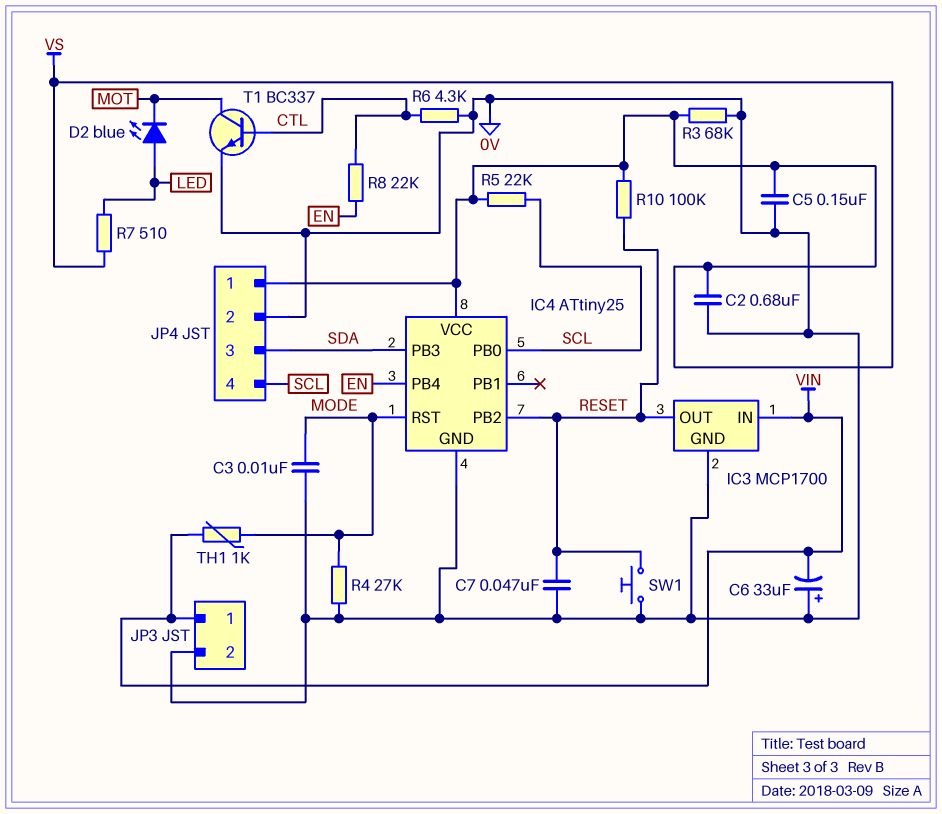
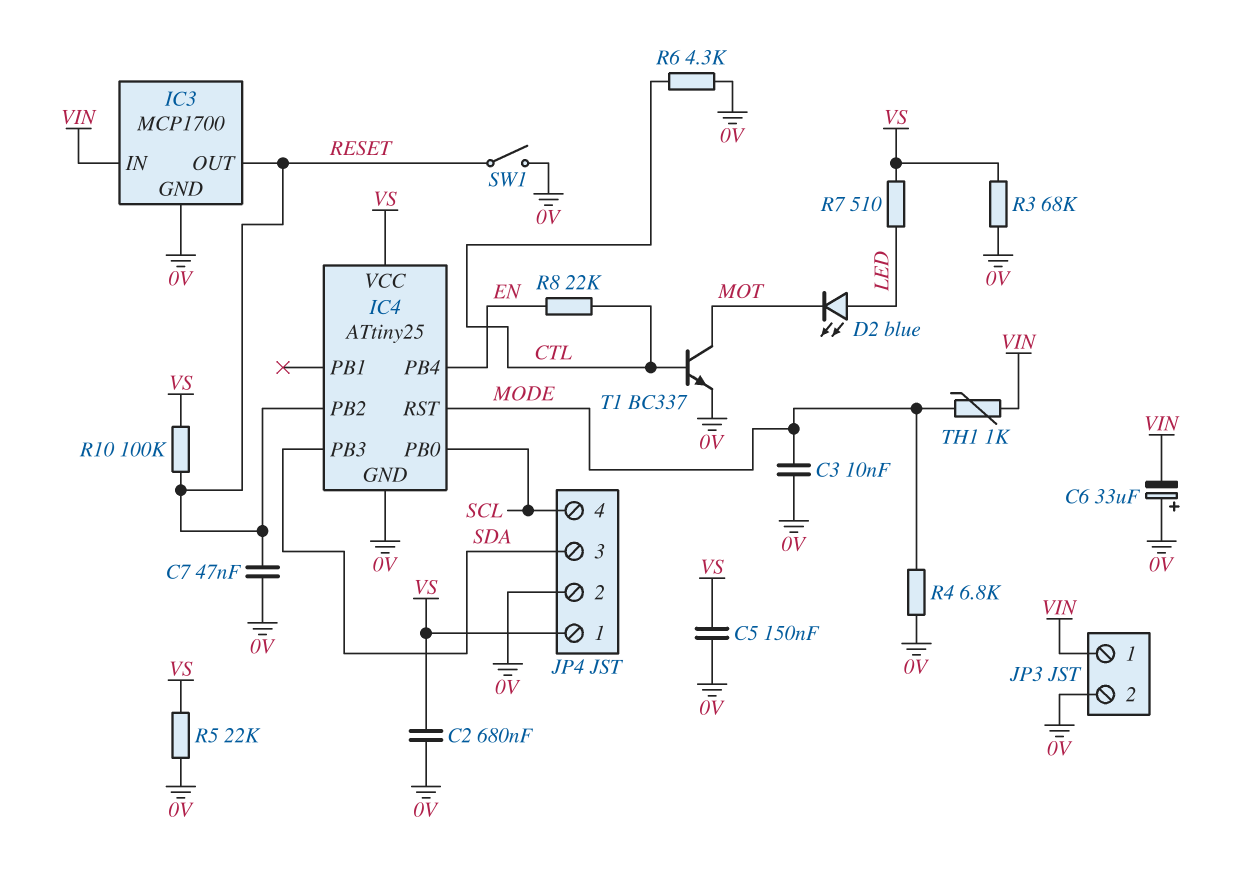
R4: 27k (0V, MODE) -> 6.8k (0V, MODE)
R5: 22k (SCL, VS) -> 22k (0V, VS)
SW1: button (0V, RESET) -> switch (0V, RESET)

